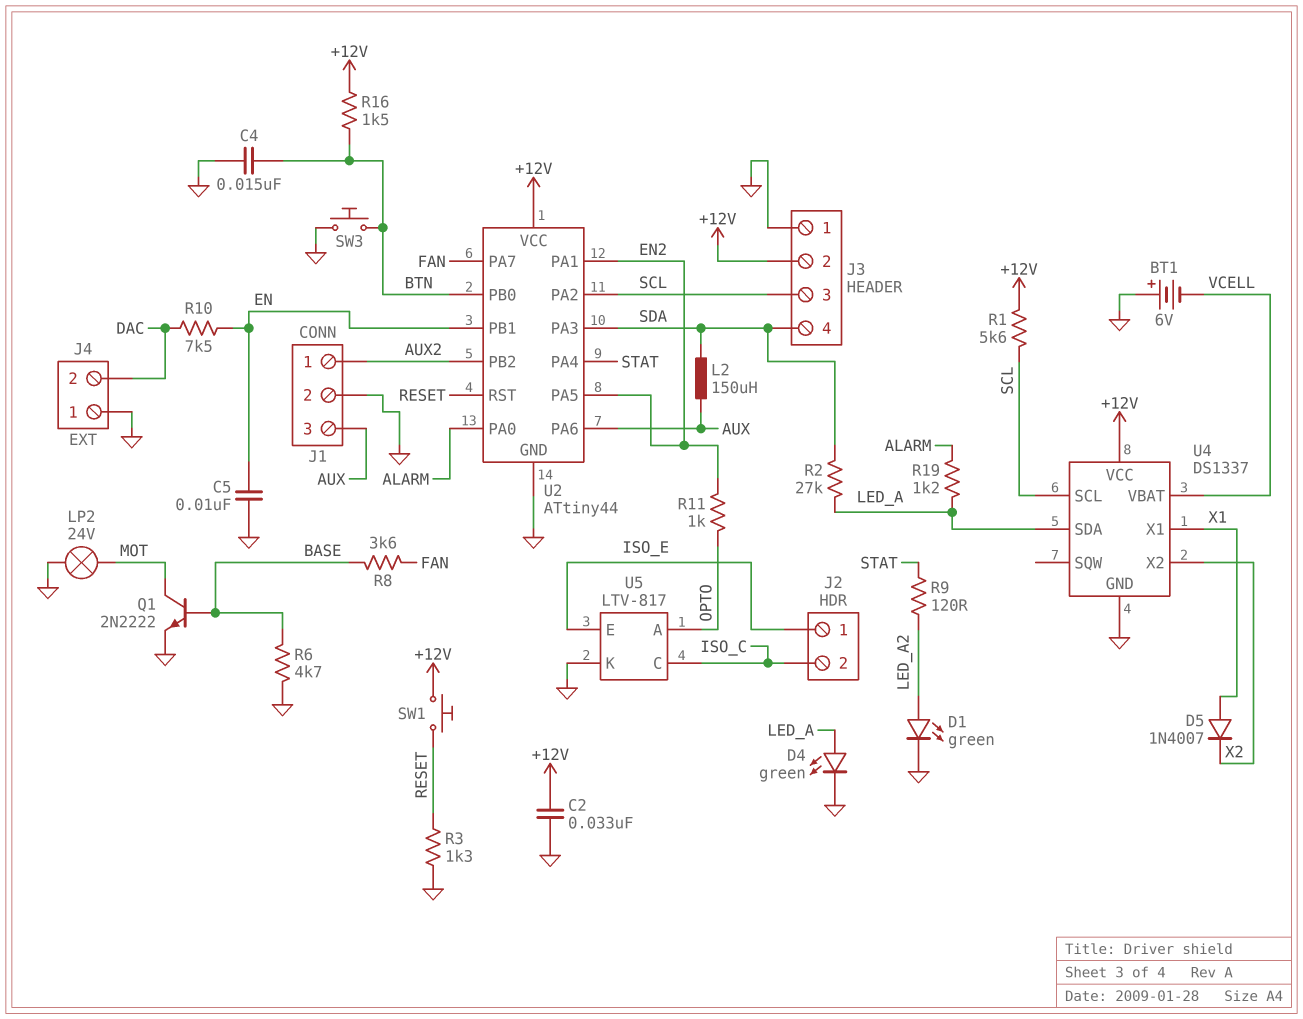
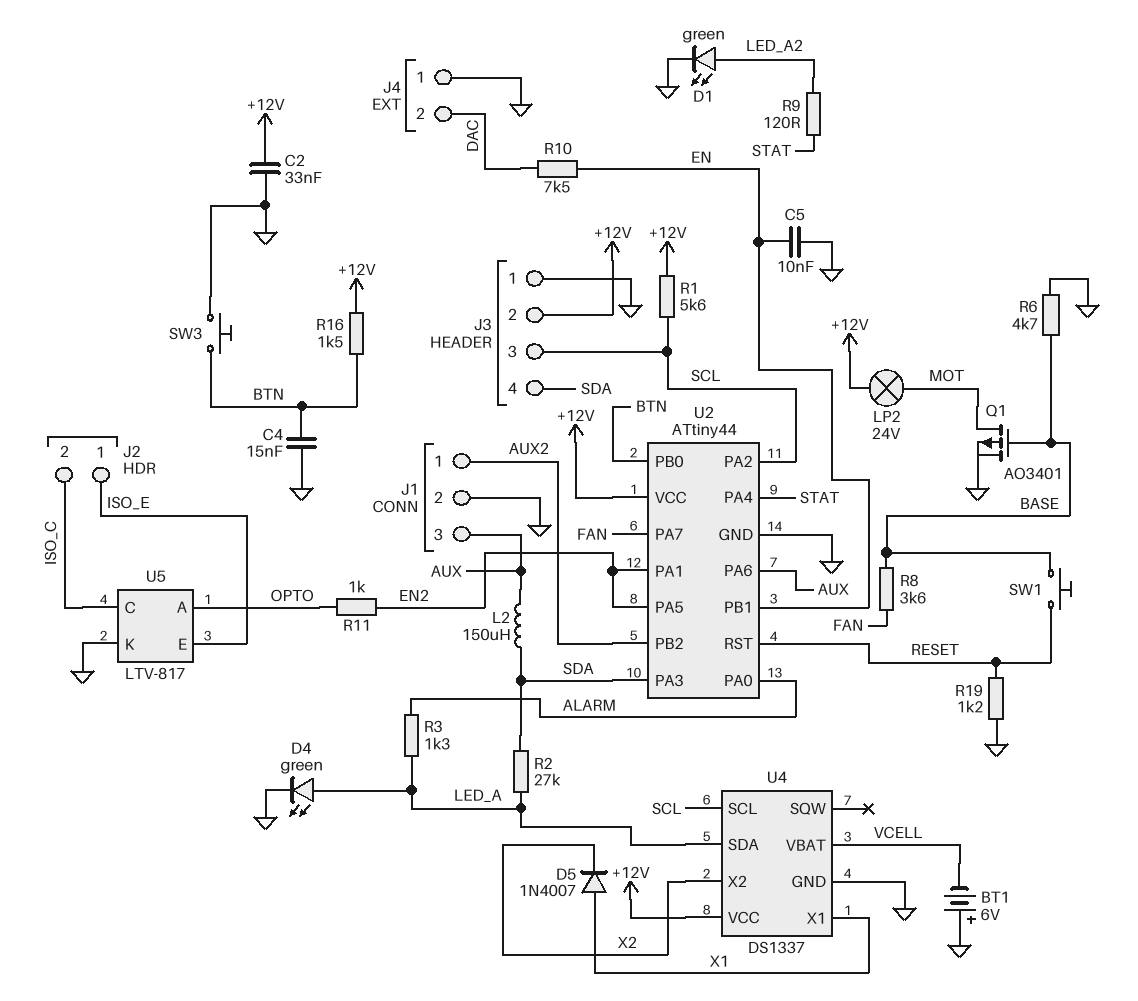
LP2: lamp 24V (GND, MOT) -> lamp 24V (+12V, MOT)
Q1: NPN 2N2222 (B BASE, C MOT, E GND) -> PMOS AO3401 (G BASE, D MOT, S GND)
R3: 1.3k (GND, RESET) -> 1.3k (ALARM, LED_A)
R19: 1.2k (ALARM, LED_A) -> 1.2k (GND, RESET)
SW1: button (+12V, RESET) -> button (BASE, RESET)

